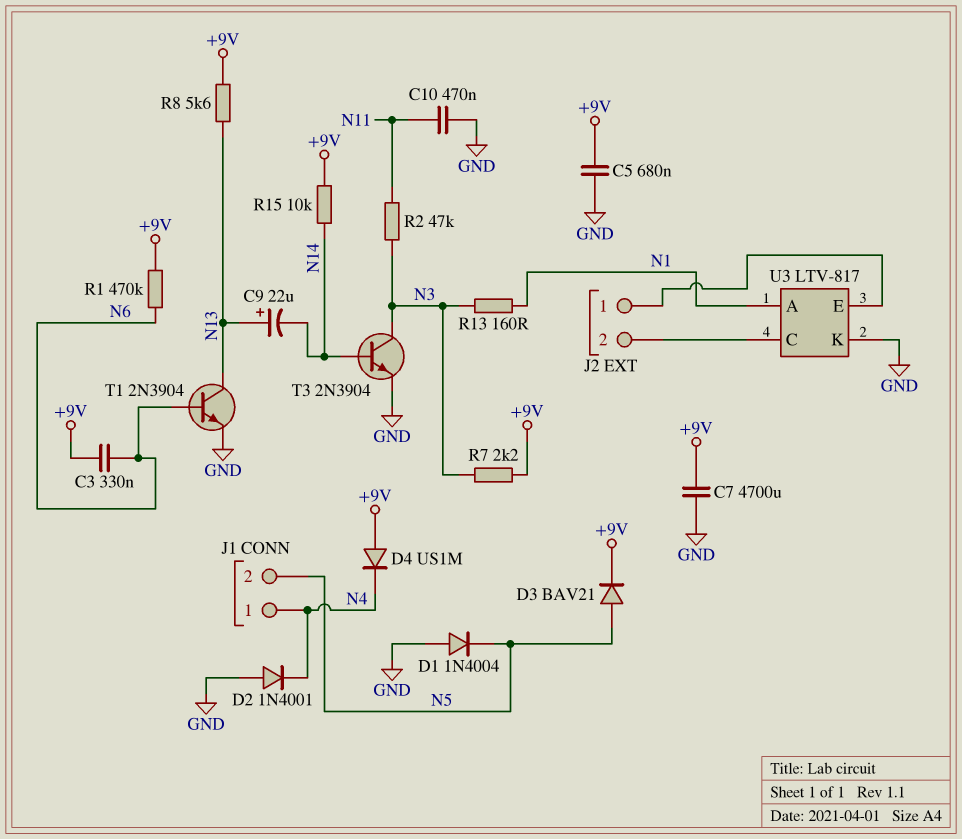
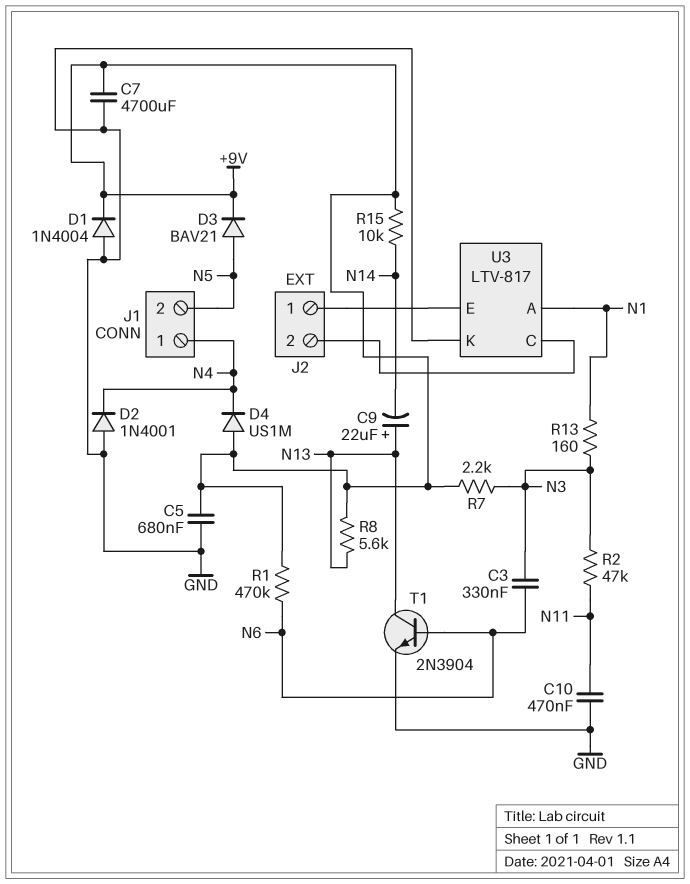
C3: 330nF (+9V, N6) -> 330nF (N3, N6)
D1: diode 1N4004 (A GND, K N5) -> diode 1N4004 (A GND, K +9V)
T3: NPN 2N3904 (B N14, C N3, E GND) -> none

